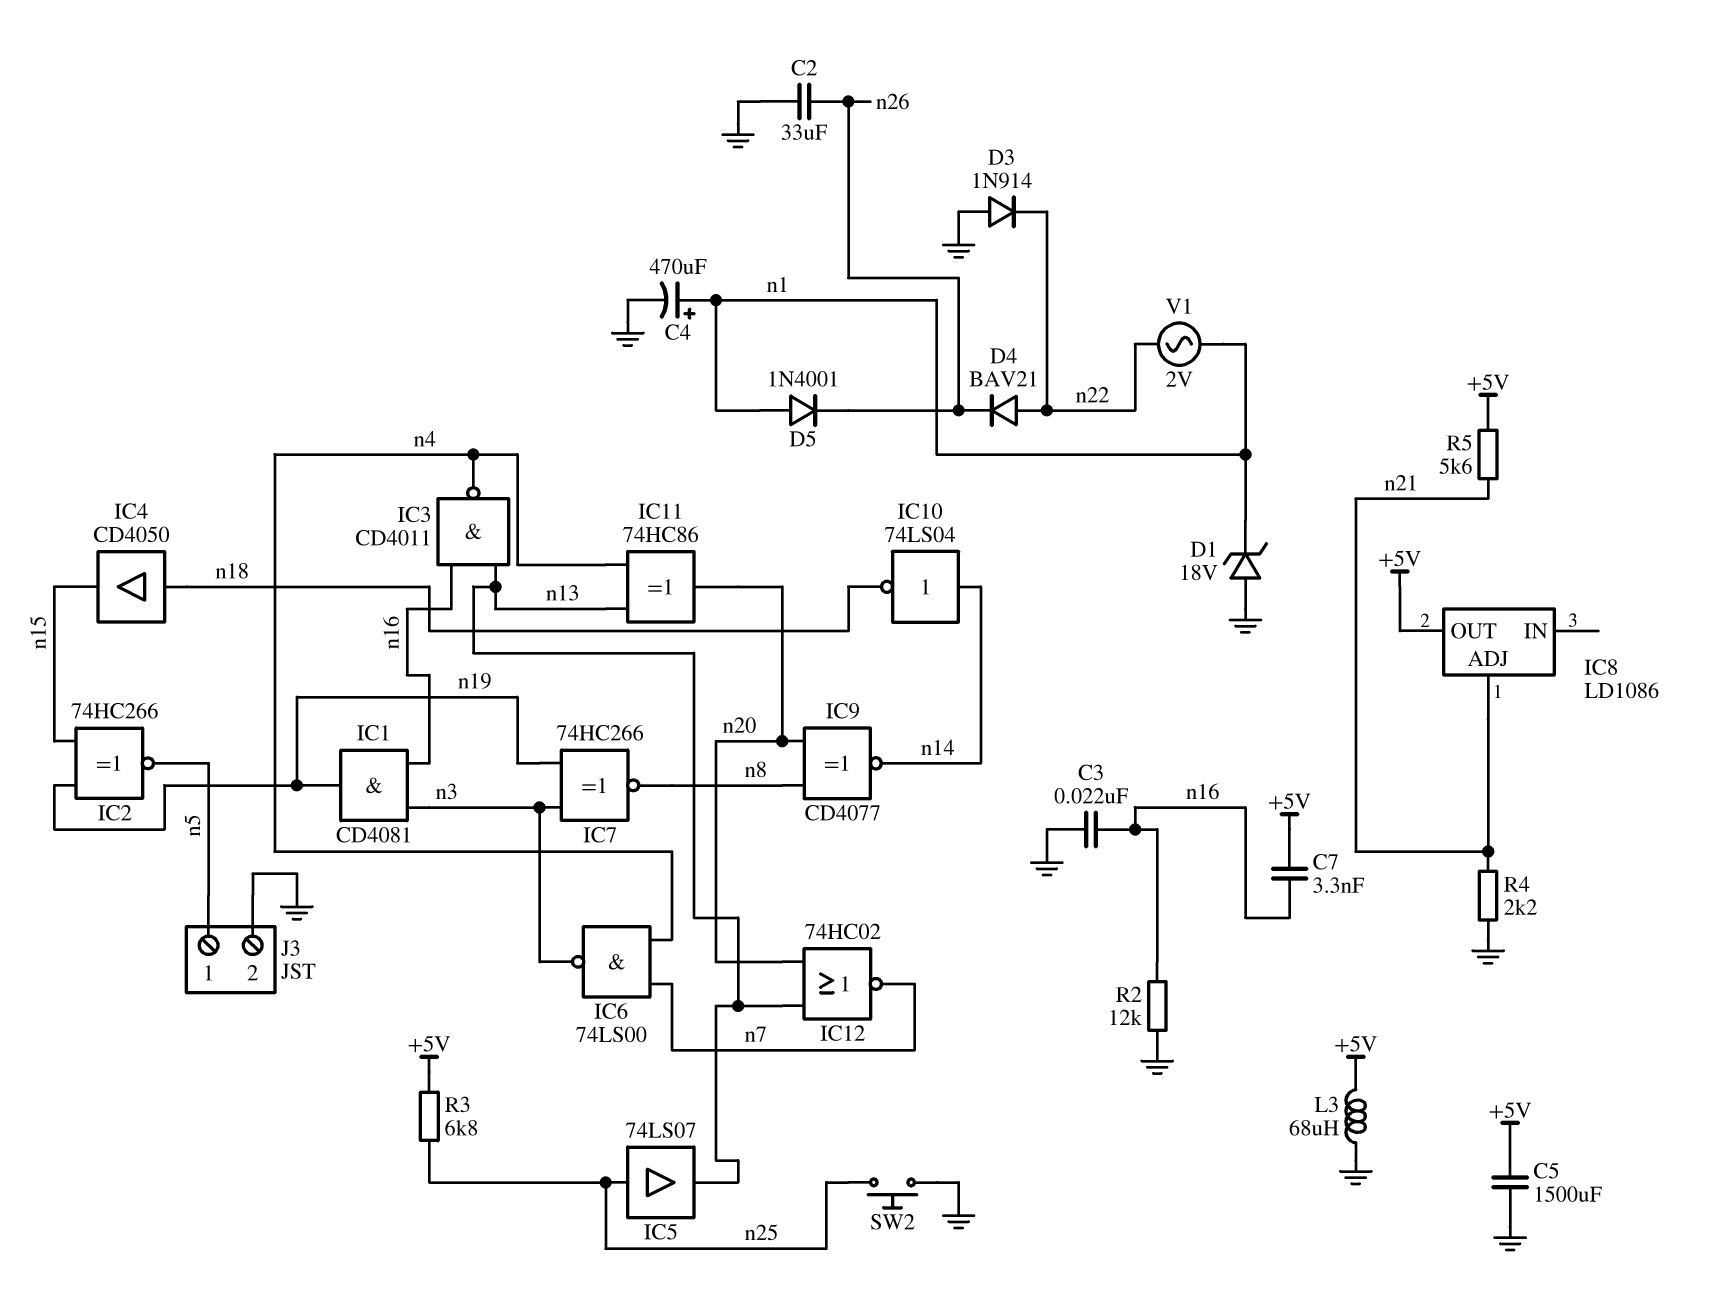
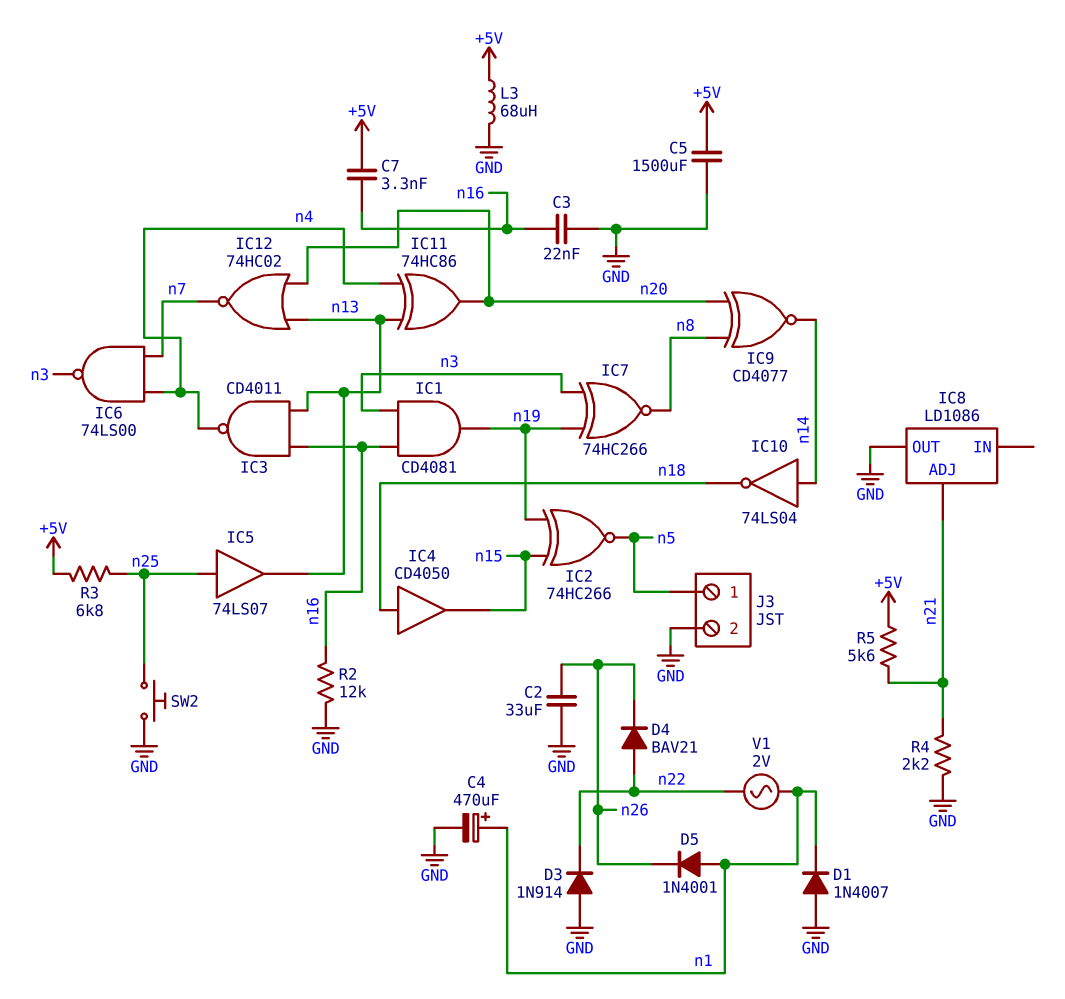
D1: zener 18V (A GND, K n1) -> diode 1N4007 (A GND, K n1)
IC8 pin OUT: +5V -> GND

